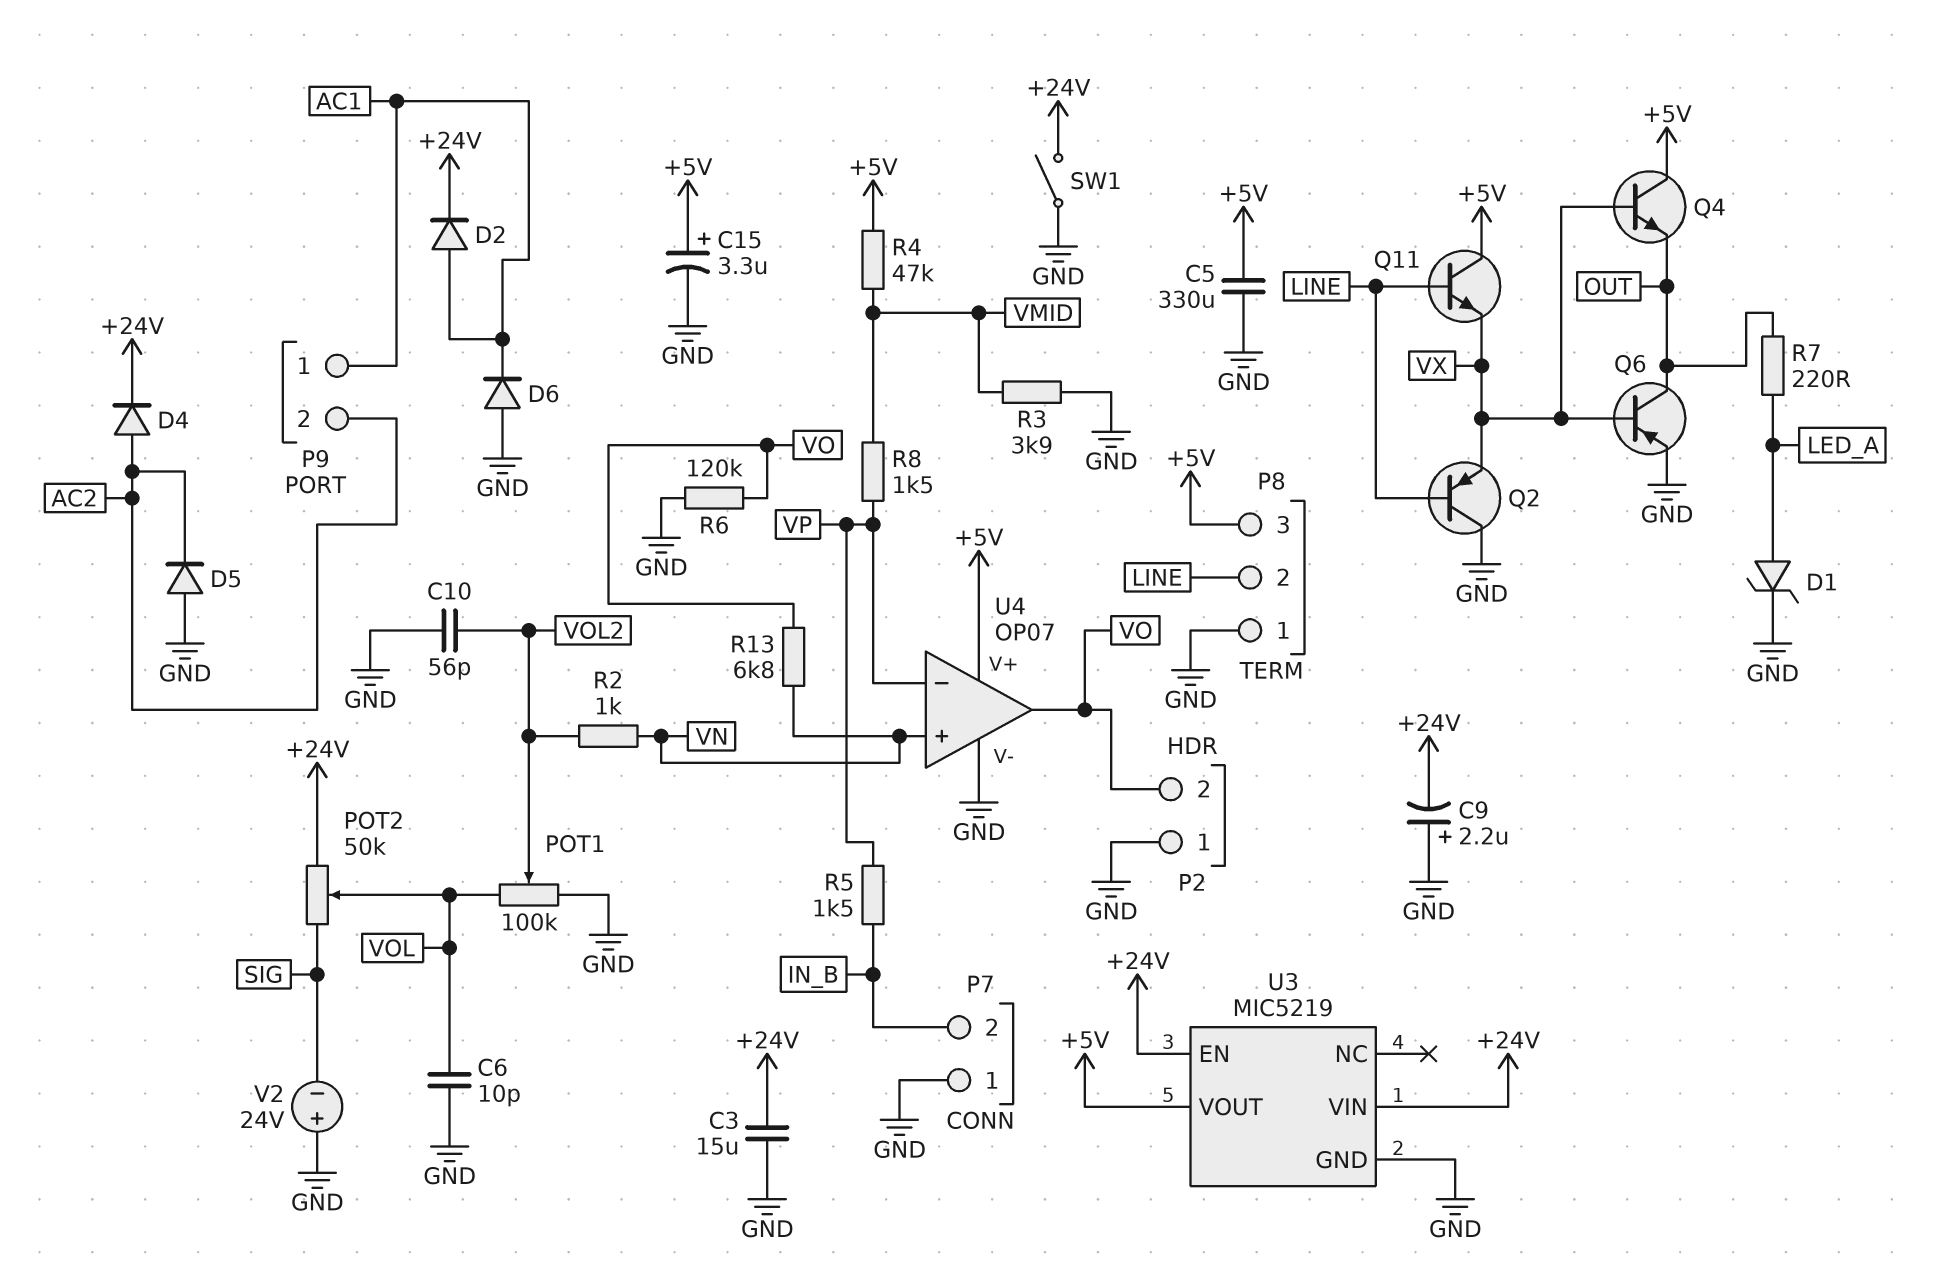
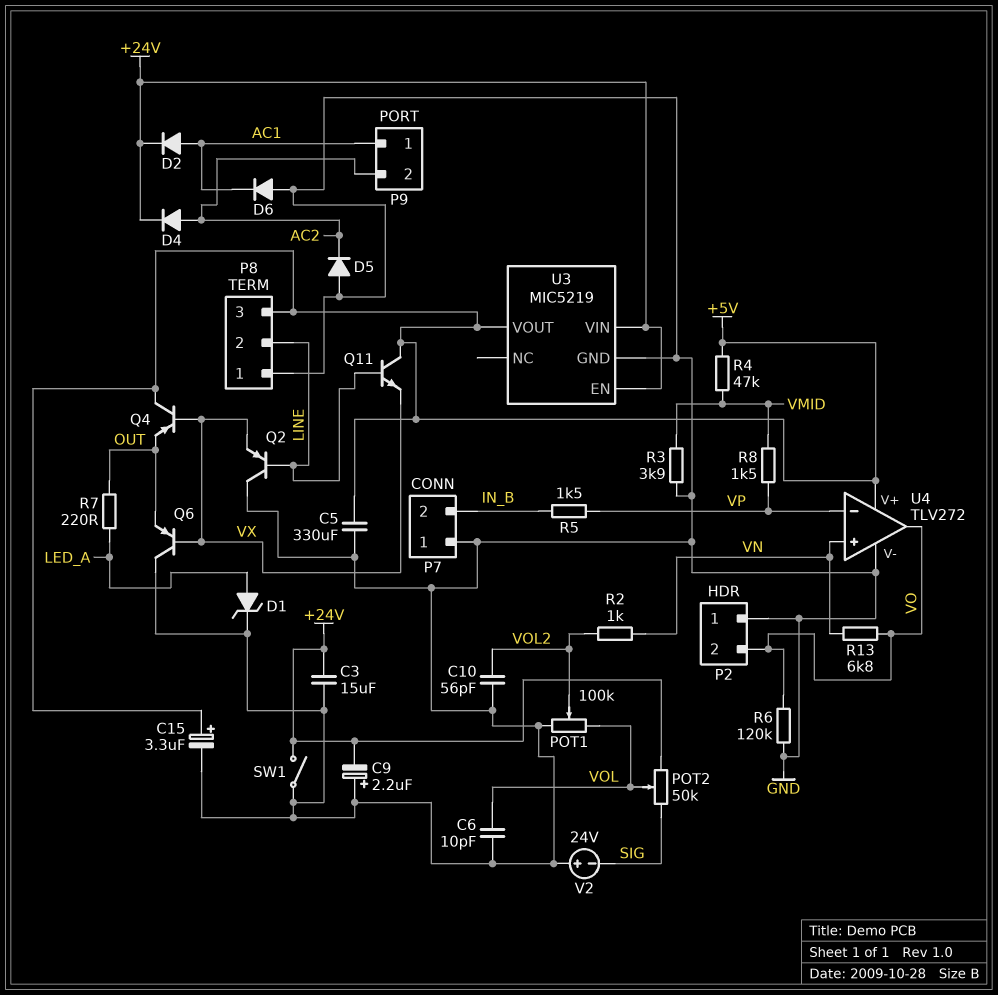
Q4: NPN (B VX, C +5V, E OUT) -> PNP (B VX, C +5V, E OUT)
Q6: PNP (B VX, C OUT, E GND) -> PNP (B VX, C GND, E OUT)
U4: OP07 -> TLV272

